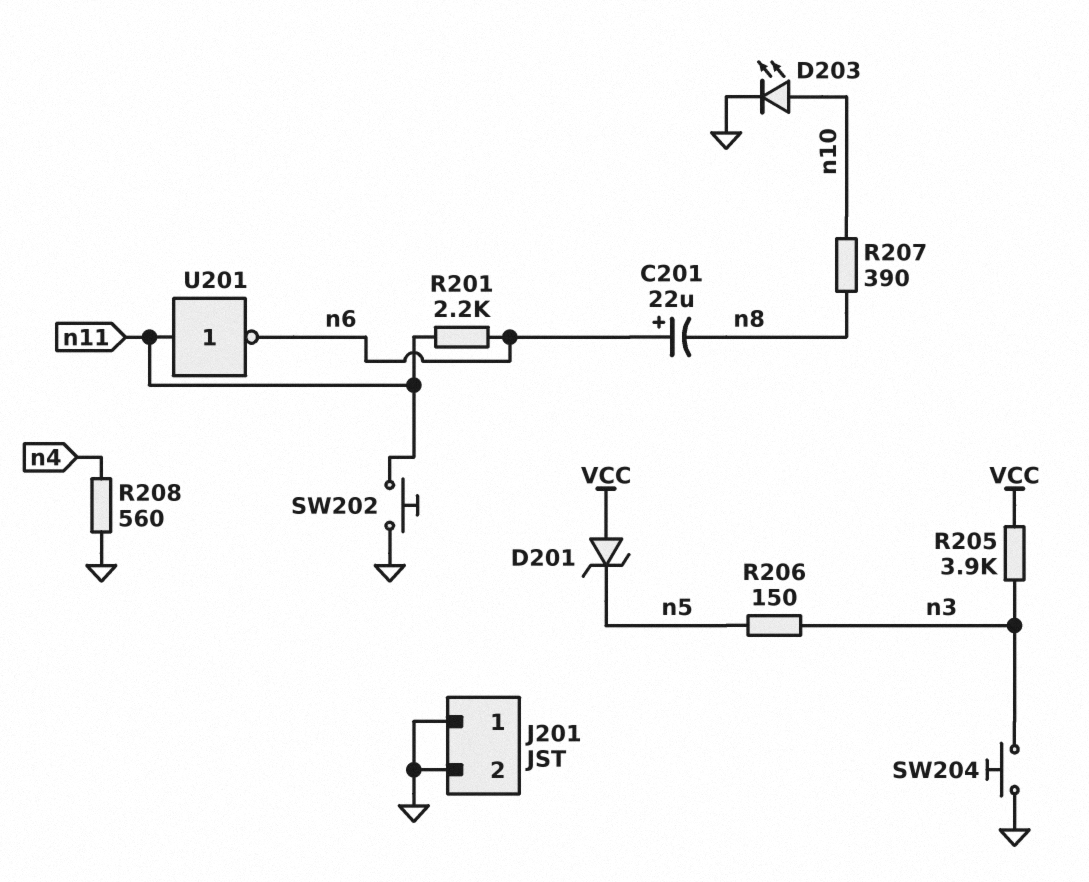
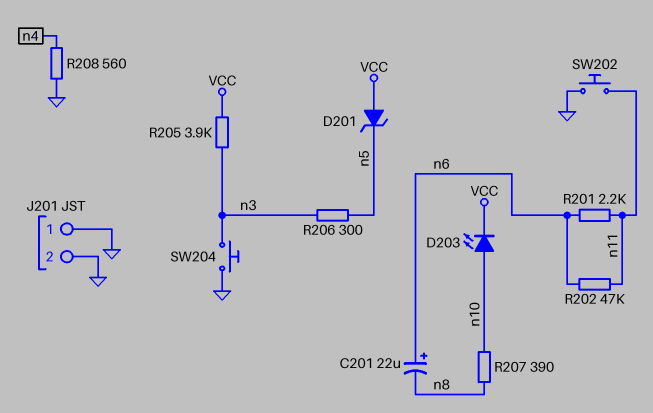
D203: LED (A n10, K GND) -> LED (A n10, K VCC)
R202: none -> 47k (n6, n11)
R206: 150 (n3, n5) -> 300 (n3, n5)
U201: NOT (in n11, out n6) -> none

